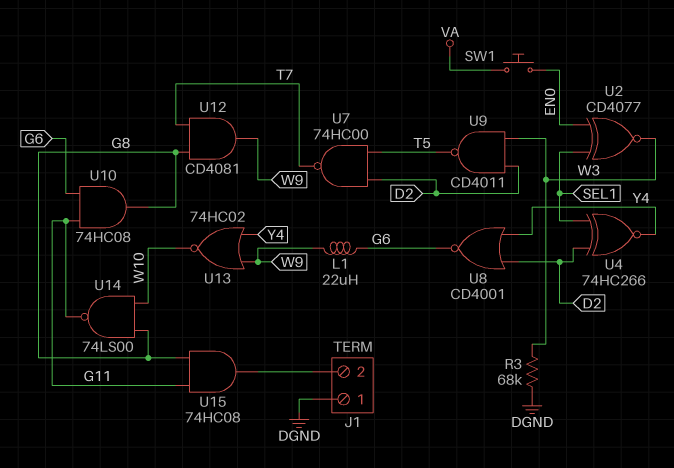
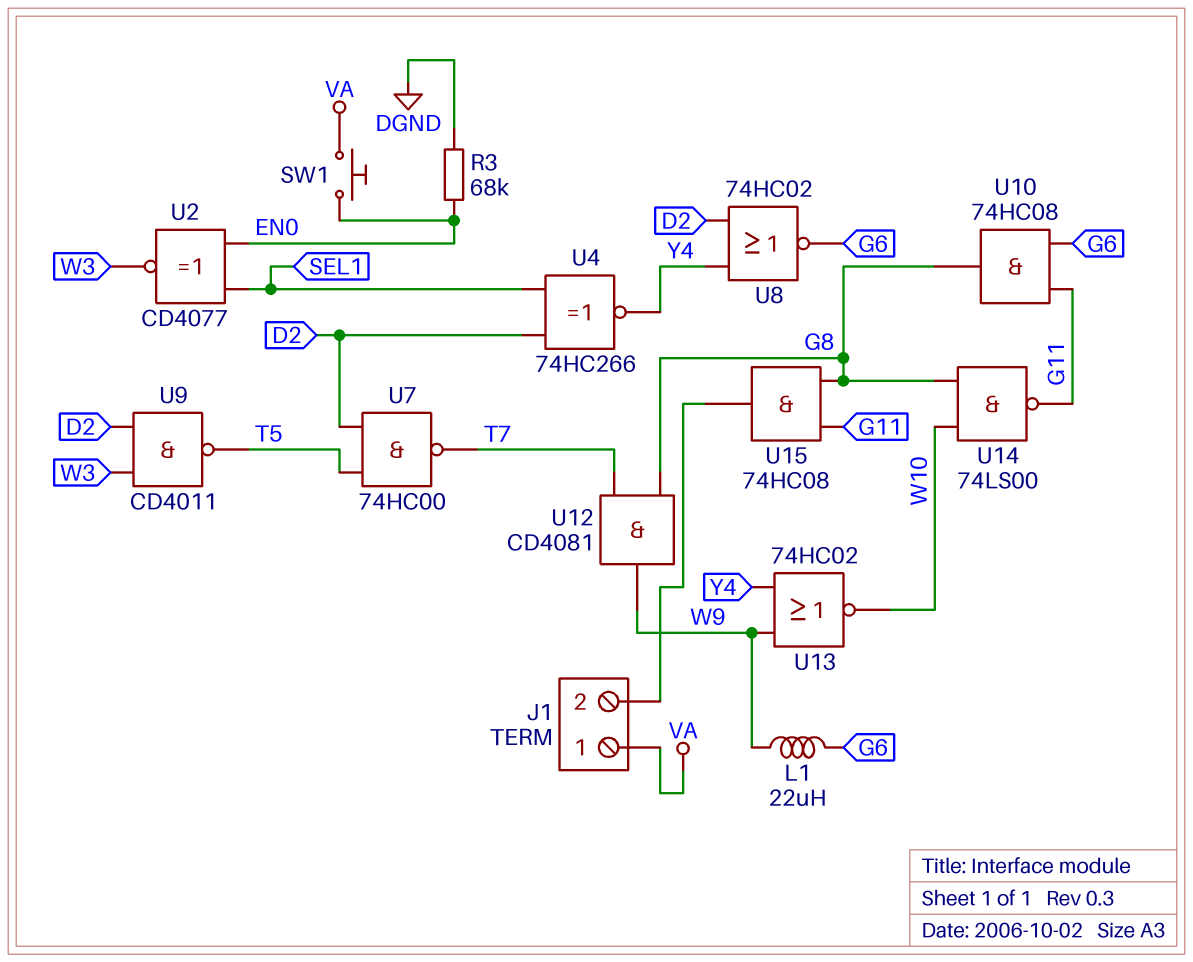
J1 pin 1: DGND -> VA
R3: 68k (DGND, W3) -> 68k (DGND, EN0)
U8: NOR CD4001 (in D2, in Y4, out G6) -> NOR 74HC02 (in D2, in Y4, out G6)

